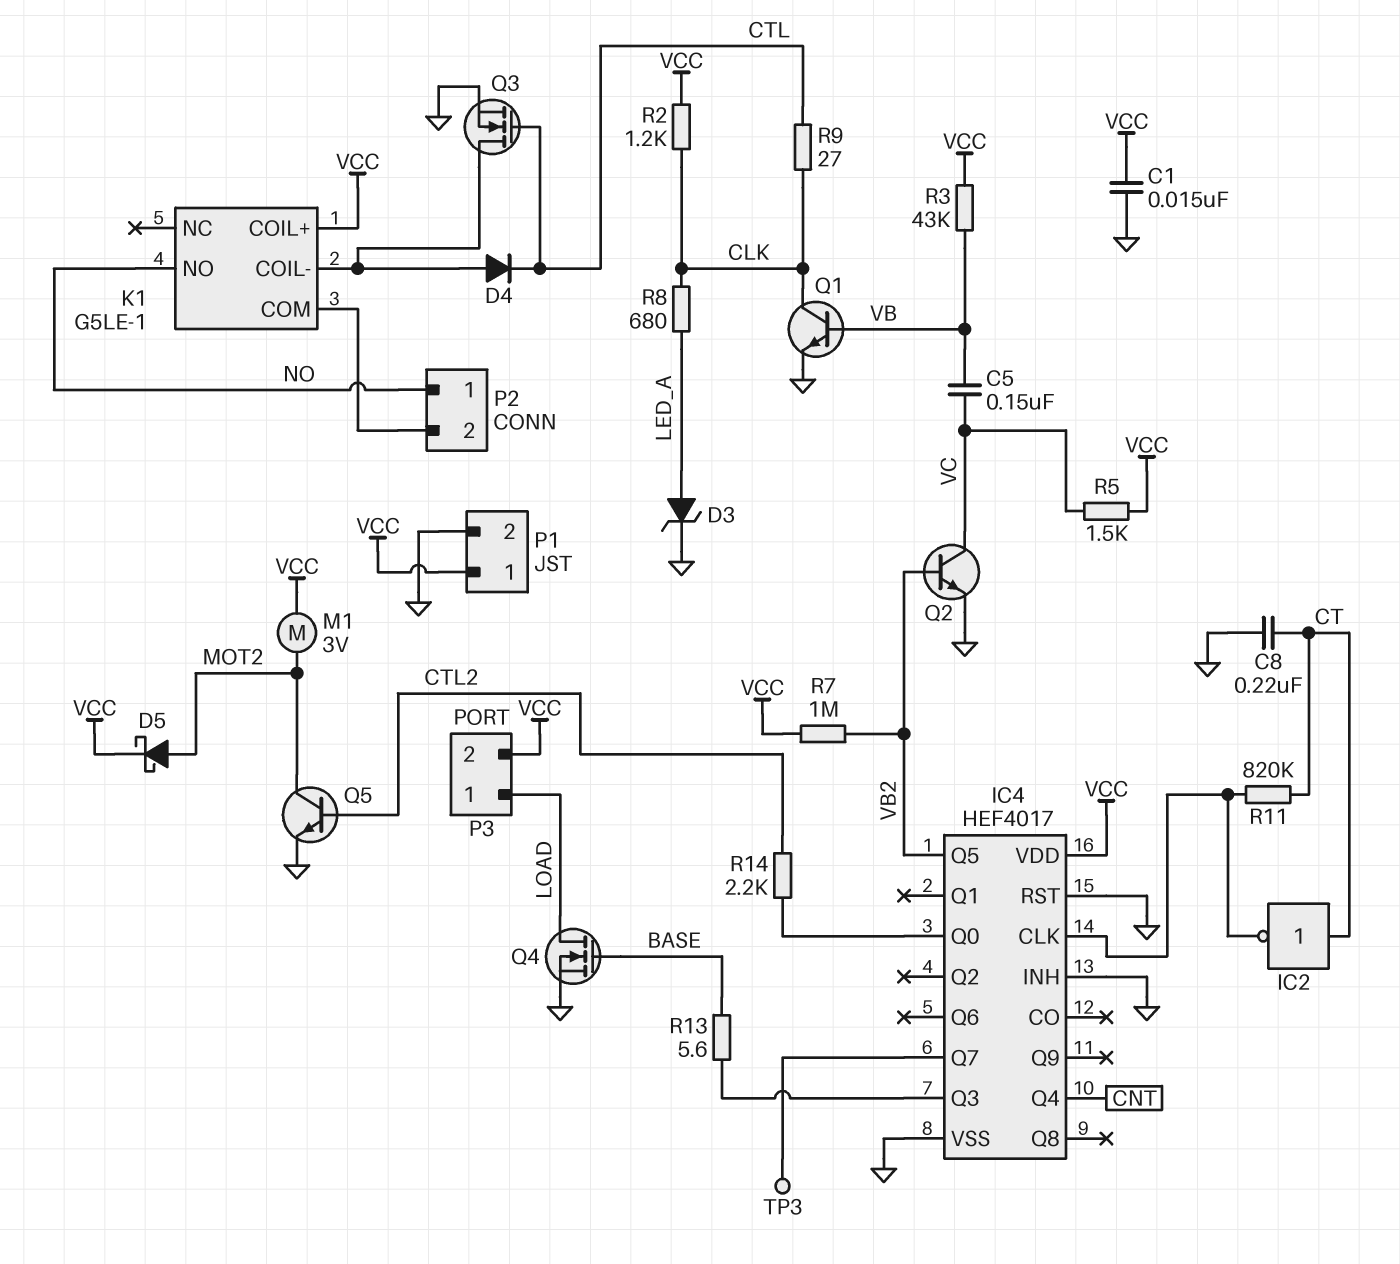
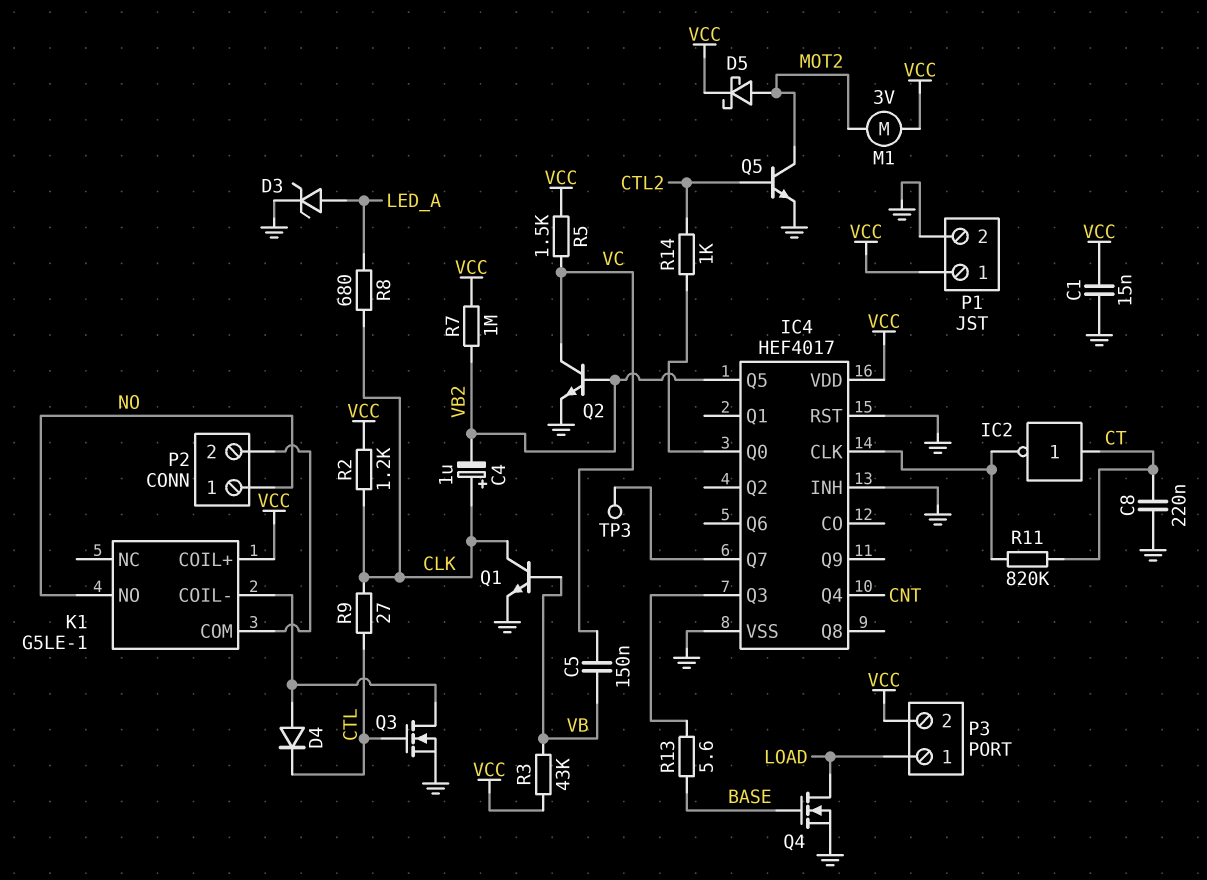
C4: none -> 1uF (plus CLK, minus VB2)
R14: 2.2k (CTL2, IC4/Q0) -> 1k (CTL2, IC4/Q0)

